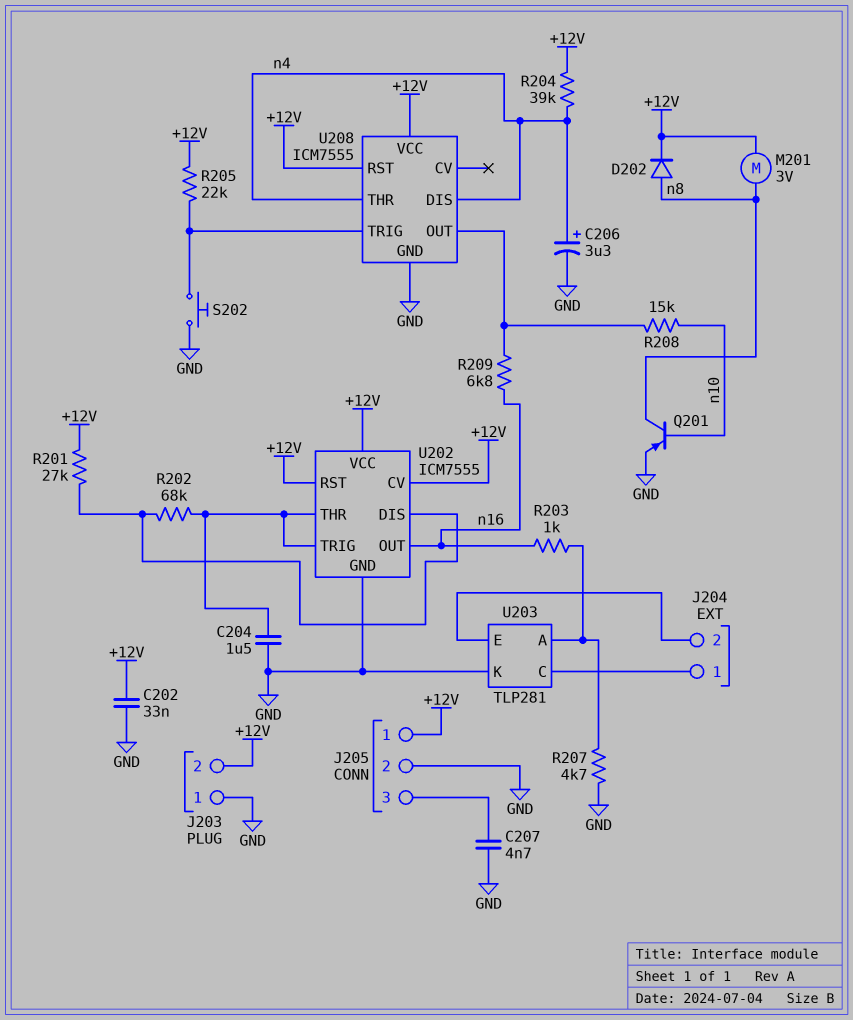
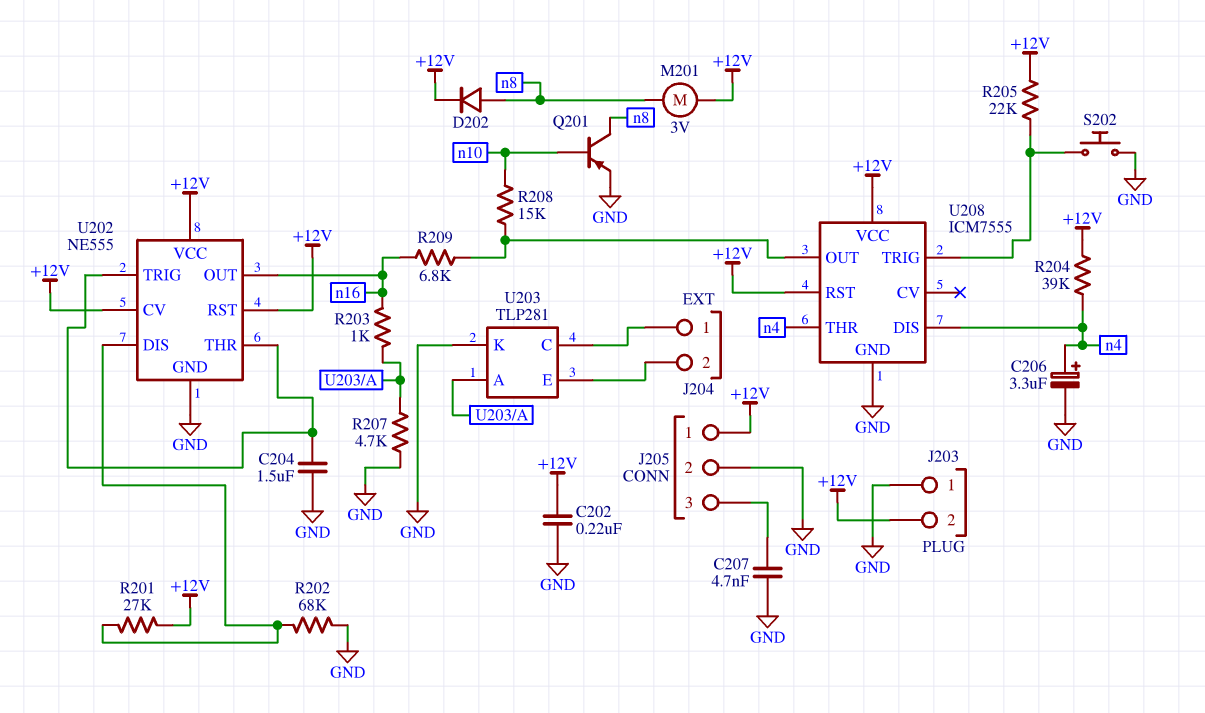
C202: 33nF (+12V, GND) -> 220nF (+12V, GND)
R202: 68k (U202/DIS, U202/THR) -> 68k (GND, U202/DIS)
U202: ICM7555 -> NE555

